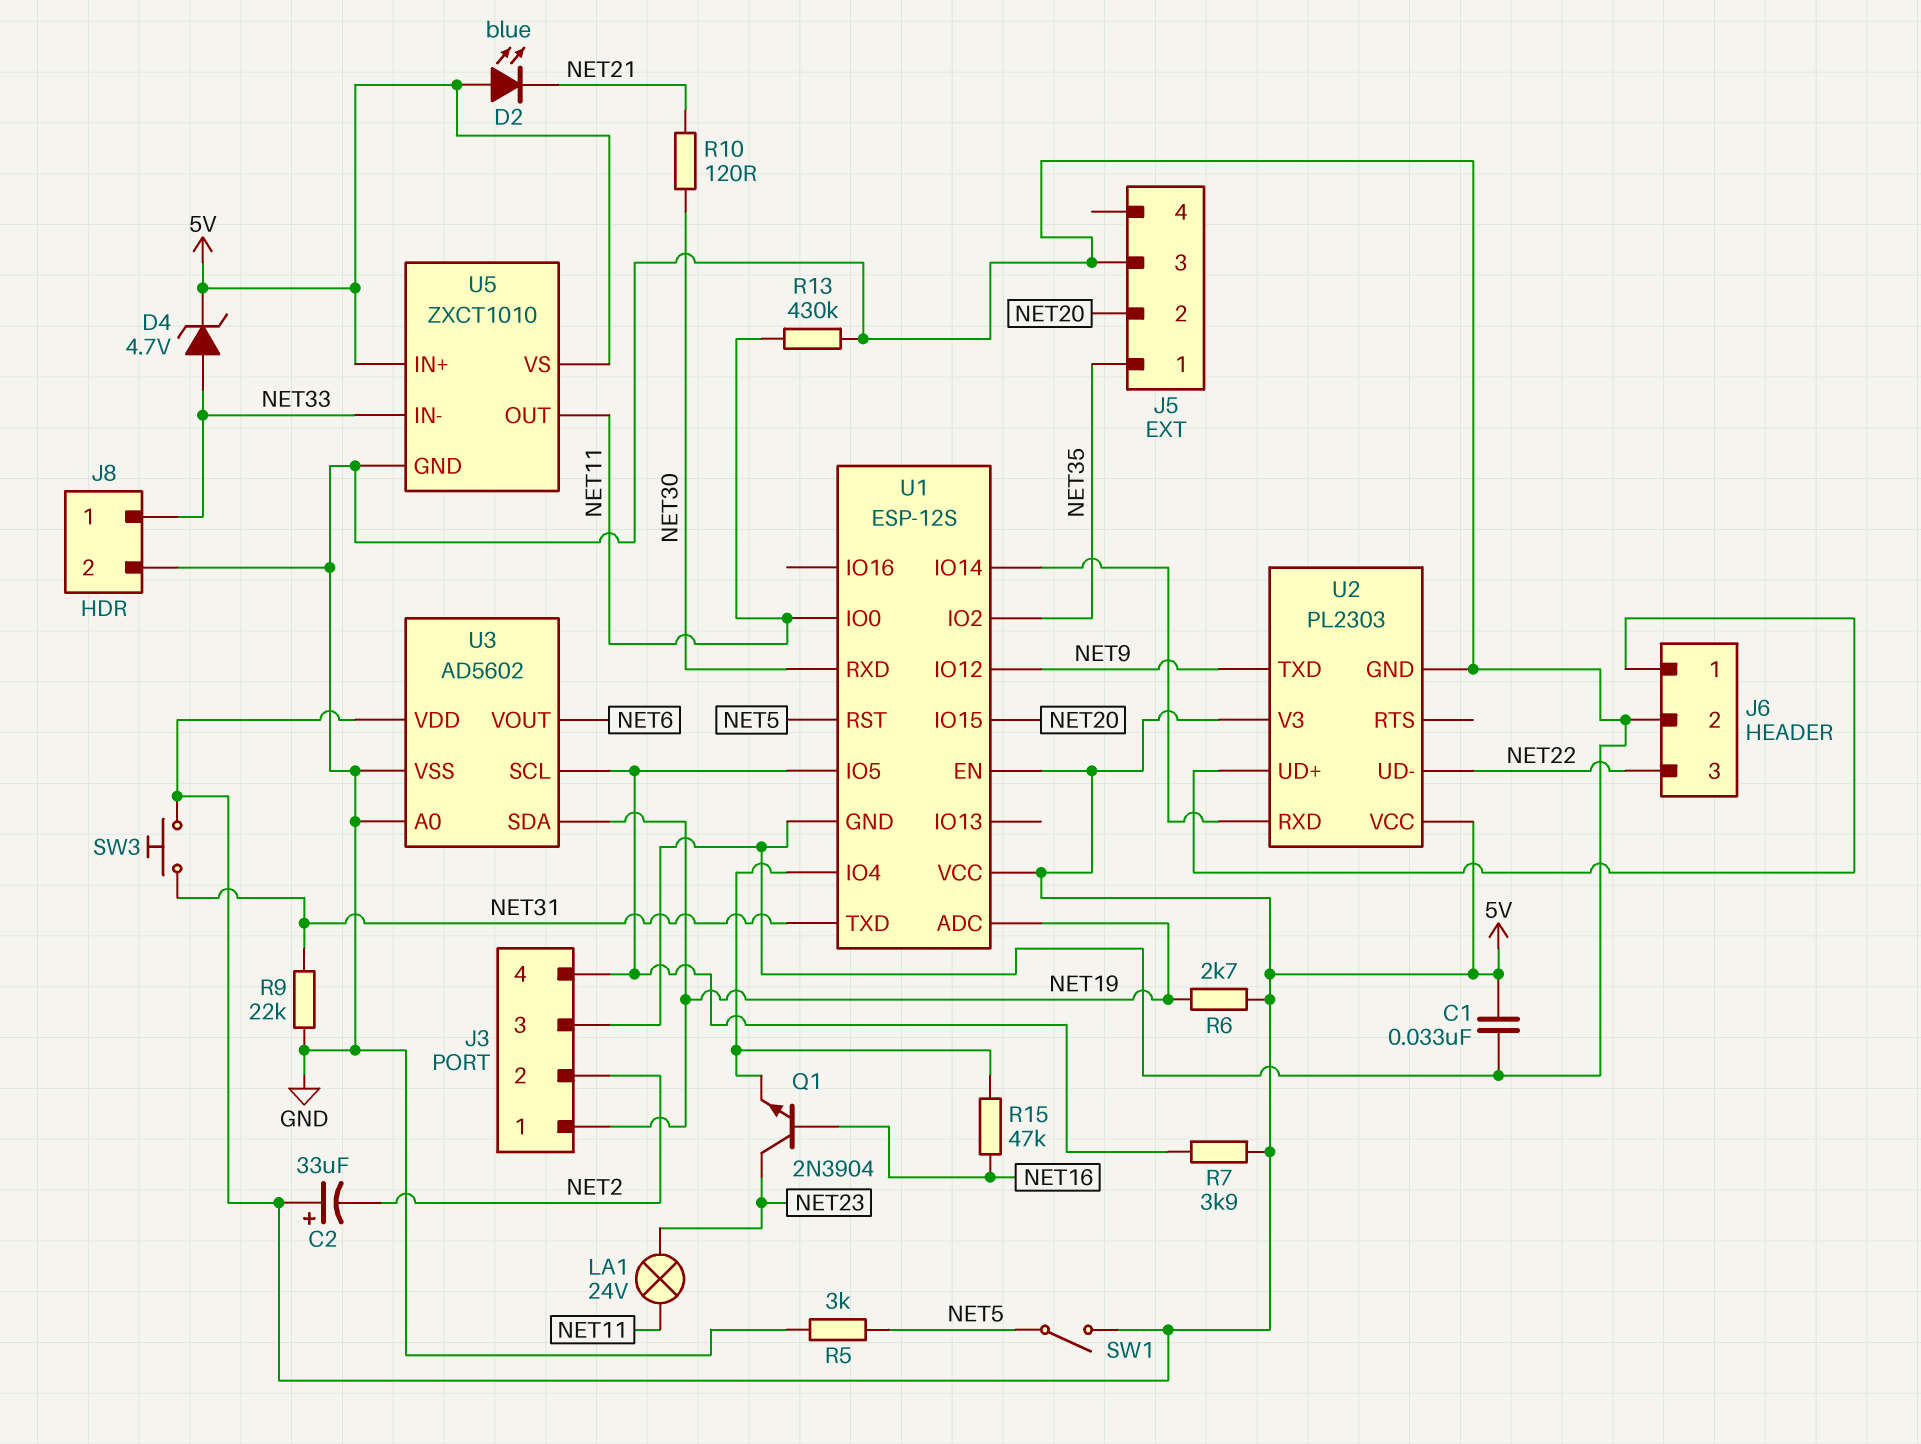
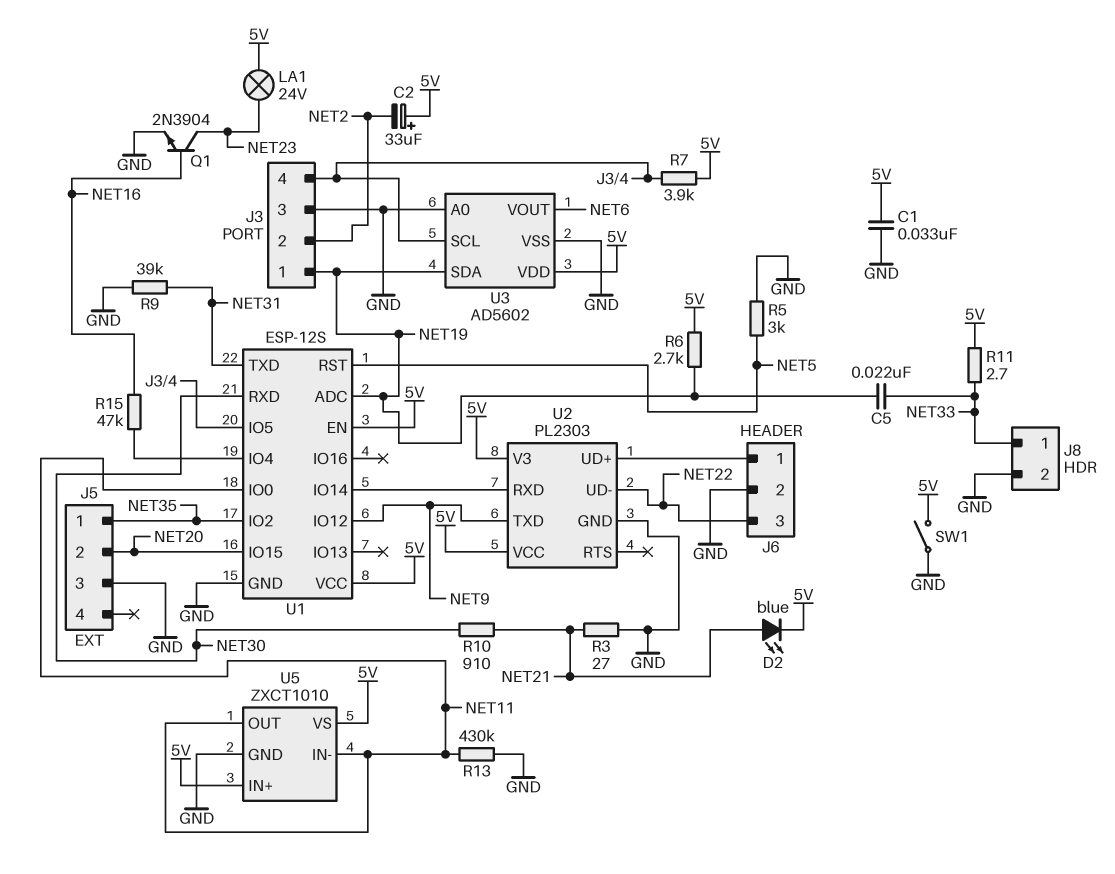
C5: none -> 22nF (NET19, NET33)
D2: LED blue (A 5V, K NET21) -> LED blue (A NET21, K 5V)
D4: zener 4.7V (A NET33, K 5V) -> none
LA1: lamp 24V (NET11, NET23) -> lamp 24V (5V, NET23)
Q1: NPN 2N3904 (B NET16, C NET23, E U1/IO4) -> NPN 2N3904 (B NET16, C NET23, E GND)
R3: none -> 27 (GND, NET21)
R9: 22k (GND, NET31) -> 39k (GND, NET31)
R10: 120 (NET21, NET30) -> 910 (NET21, NET30)
R11: none -> 2.7 (5V, NET33)
SW1: switch (5V, NET5) -> switch (5V, GND)
SW3: button (5V, NET31) -> none
U5 pin IN-: NET33 -> NET11

